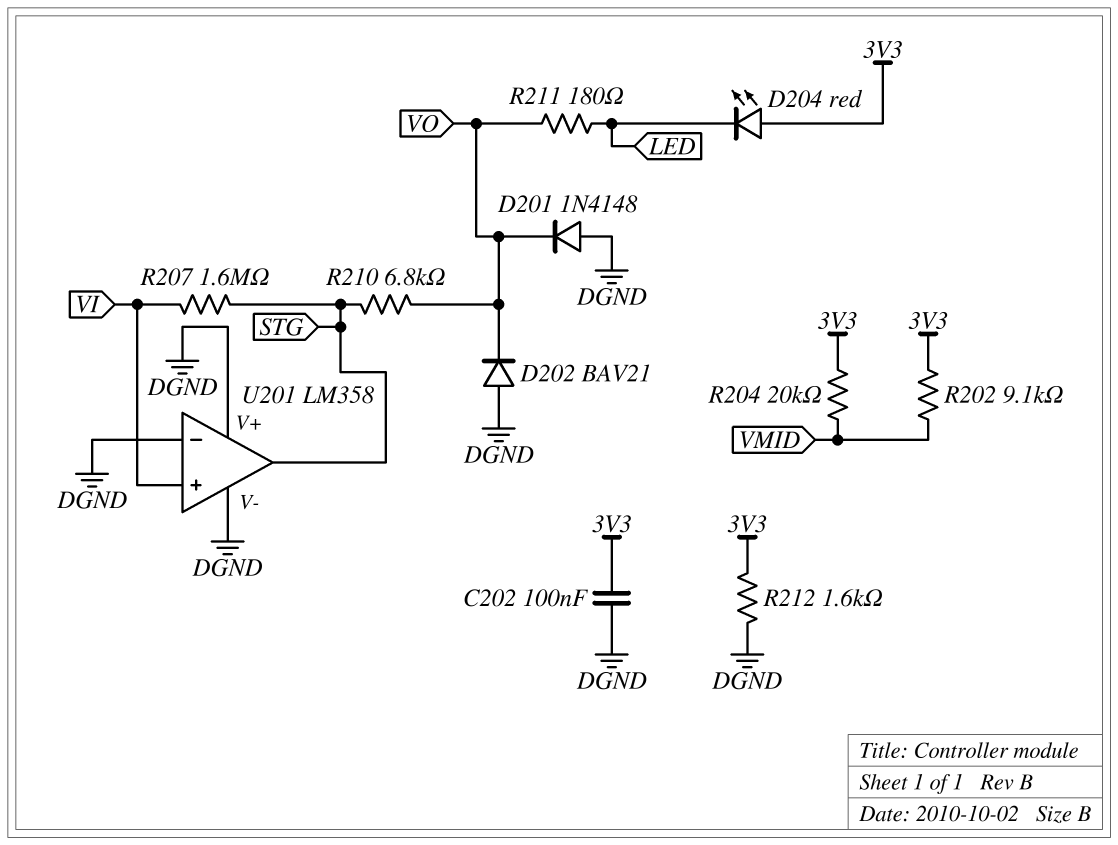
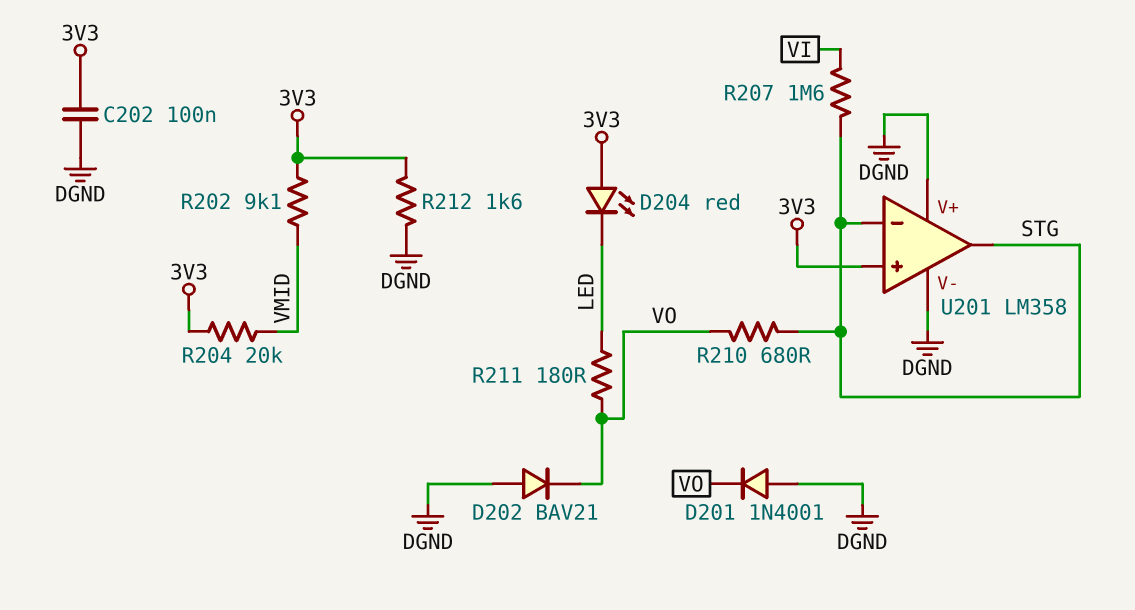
D201: diode 1N4148 (A DGND, K VO) -> diode 1N4001 (A DGND, K VO)
R210: 6.8k (STG, VO) -> 680 (STG, VO)
U201 pin in+: VI -> 3V3
U201 pin in-: DGND -> STG

